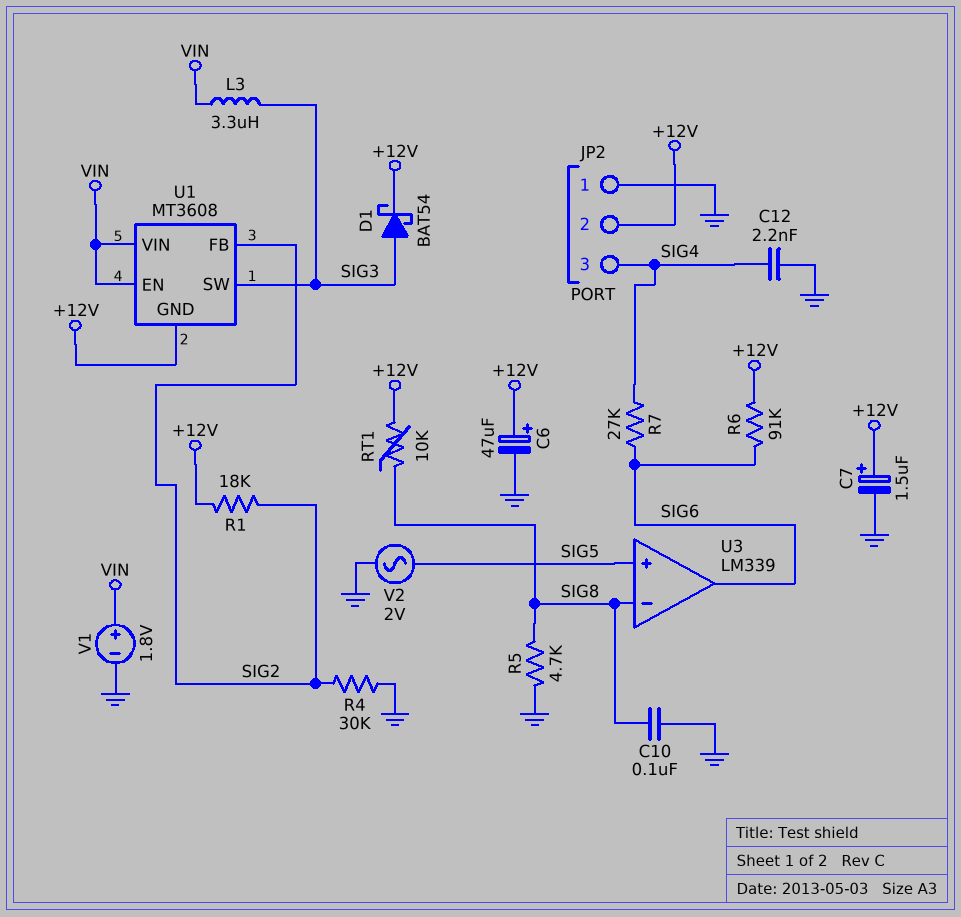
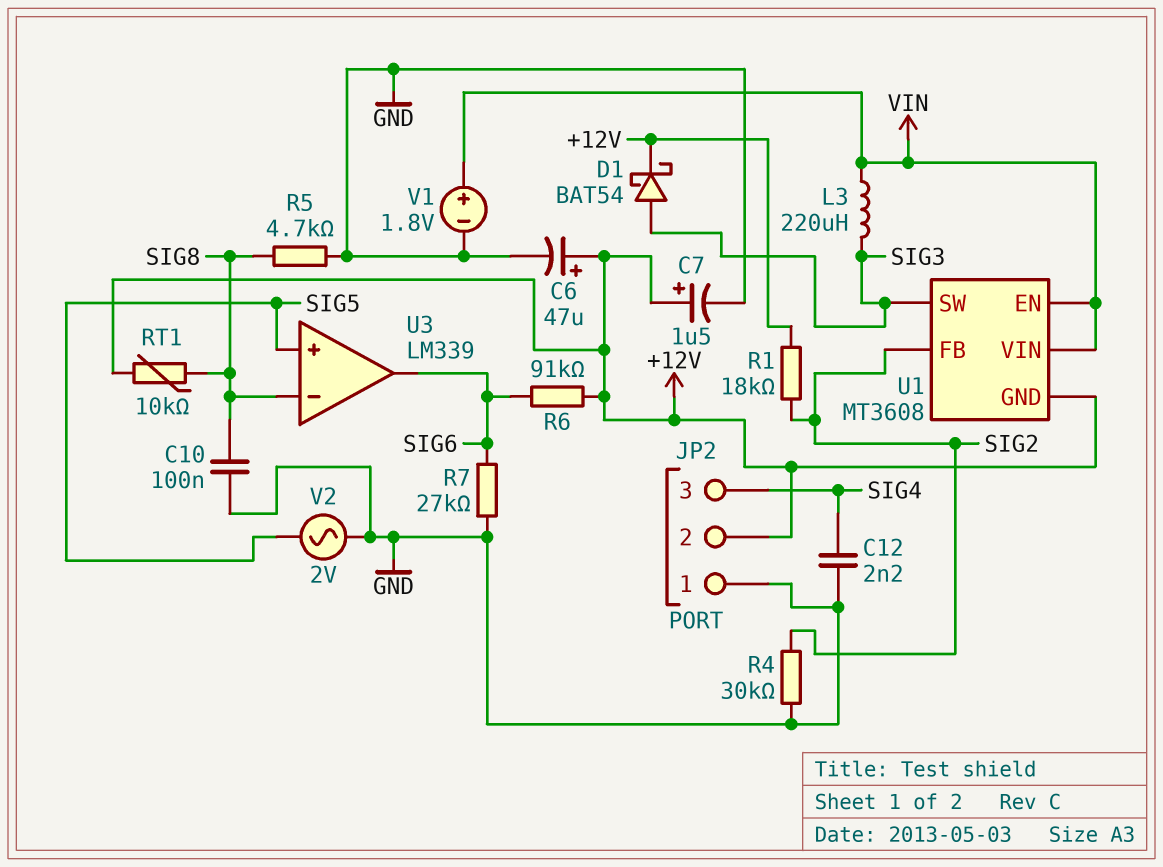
L3: 3.3uH (SIG3, VIN) -> 220uH (SIG3, VIN)
R7: 27k (SIG4, SIG6) -> 27k (GND, SIG6)

